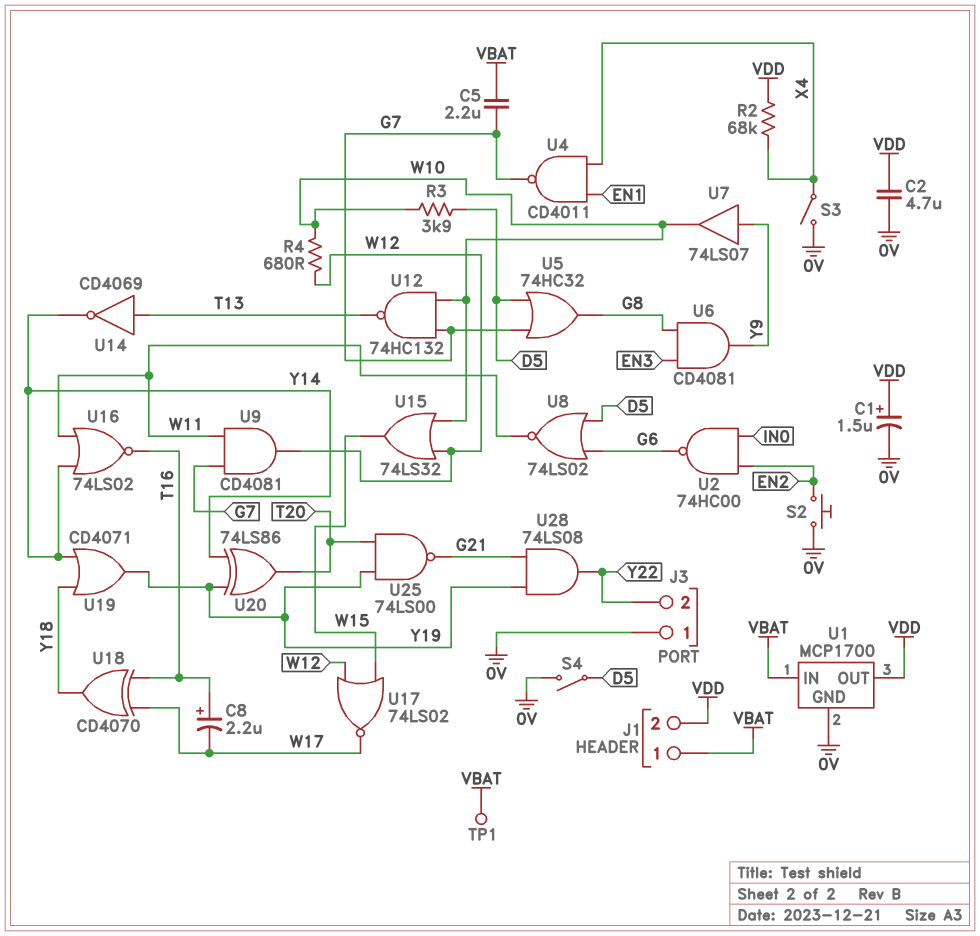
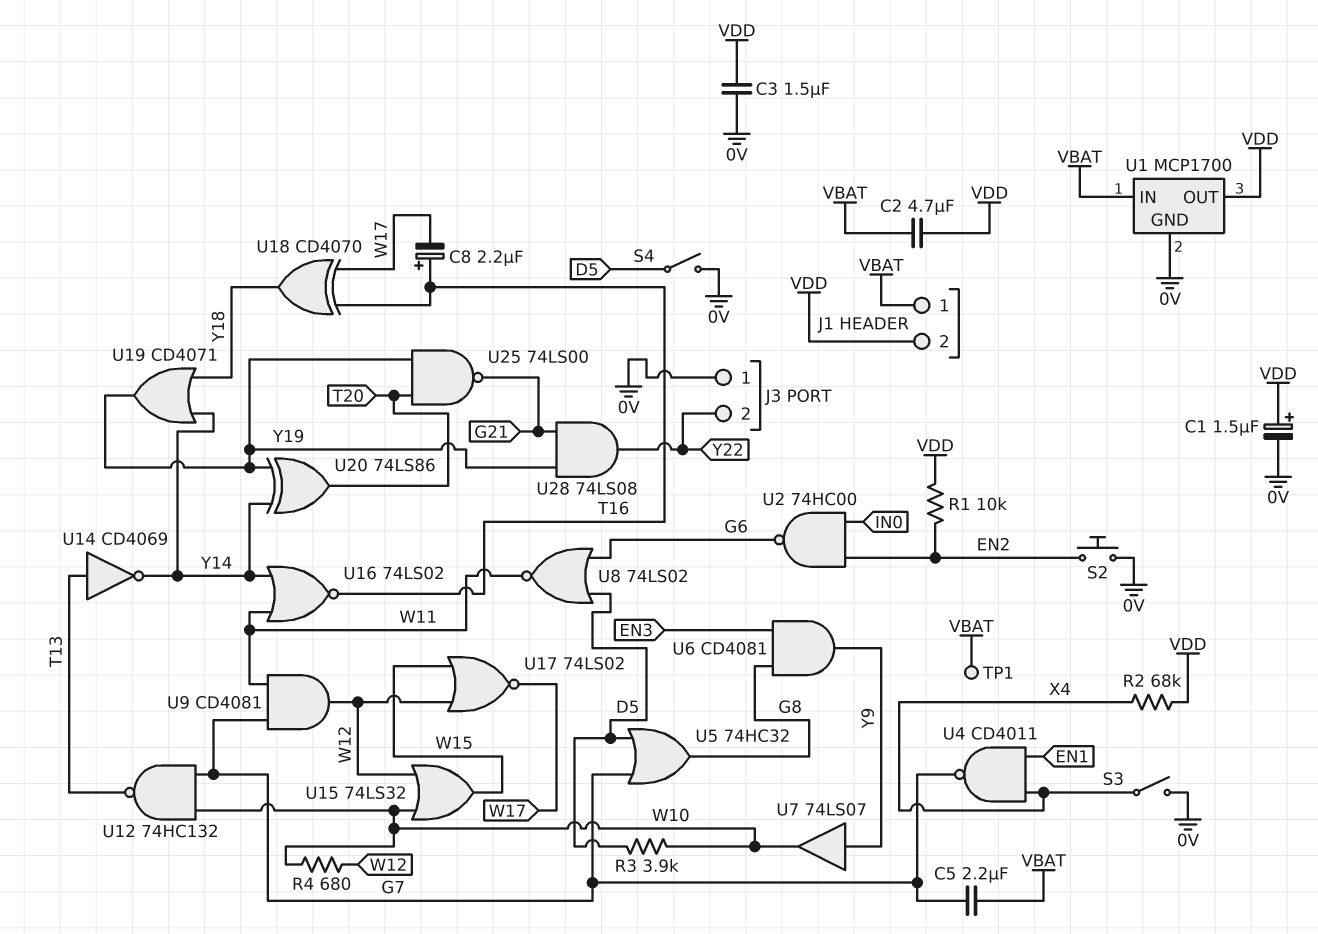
C2: 4.7uF (0V, VDD) -> 4.7uF (VBAT, VDD)
C3: none -> 1.5uF (0V, VDD)
R1: none -> 10k (EN2, VDD)

